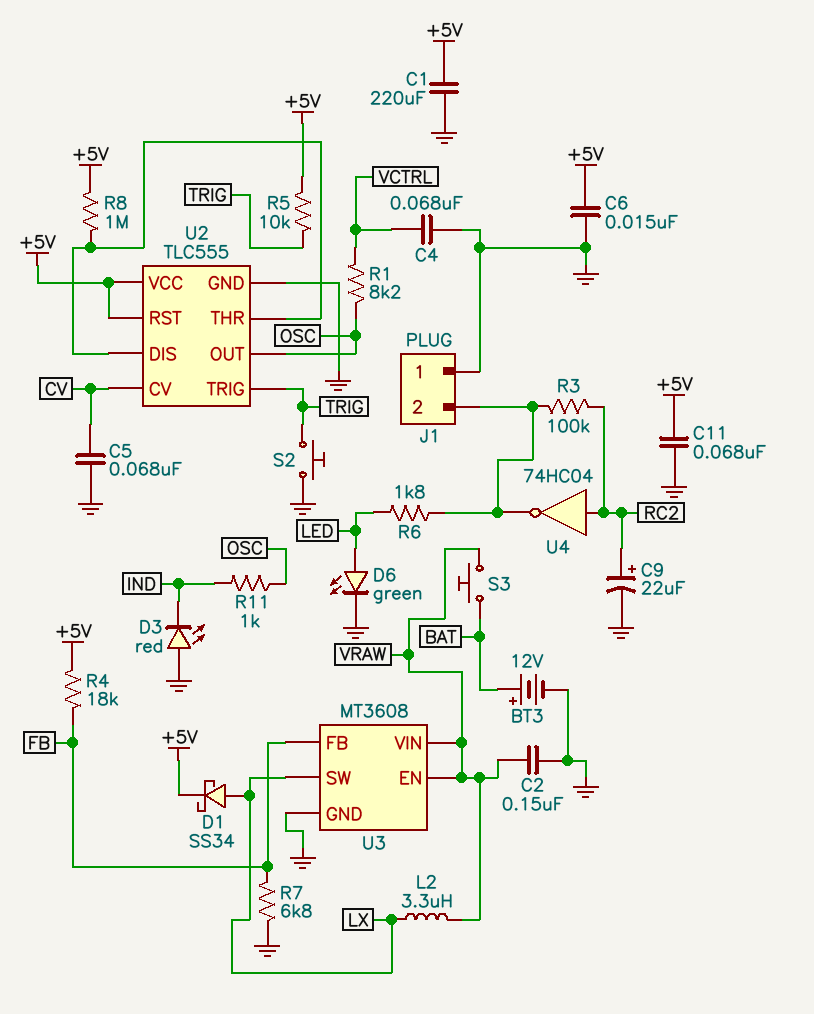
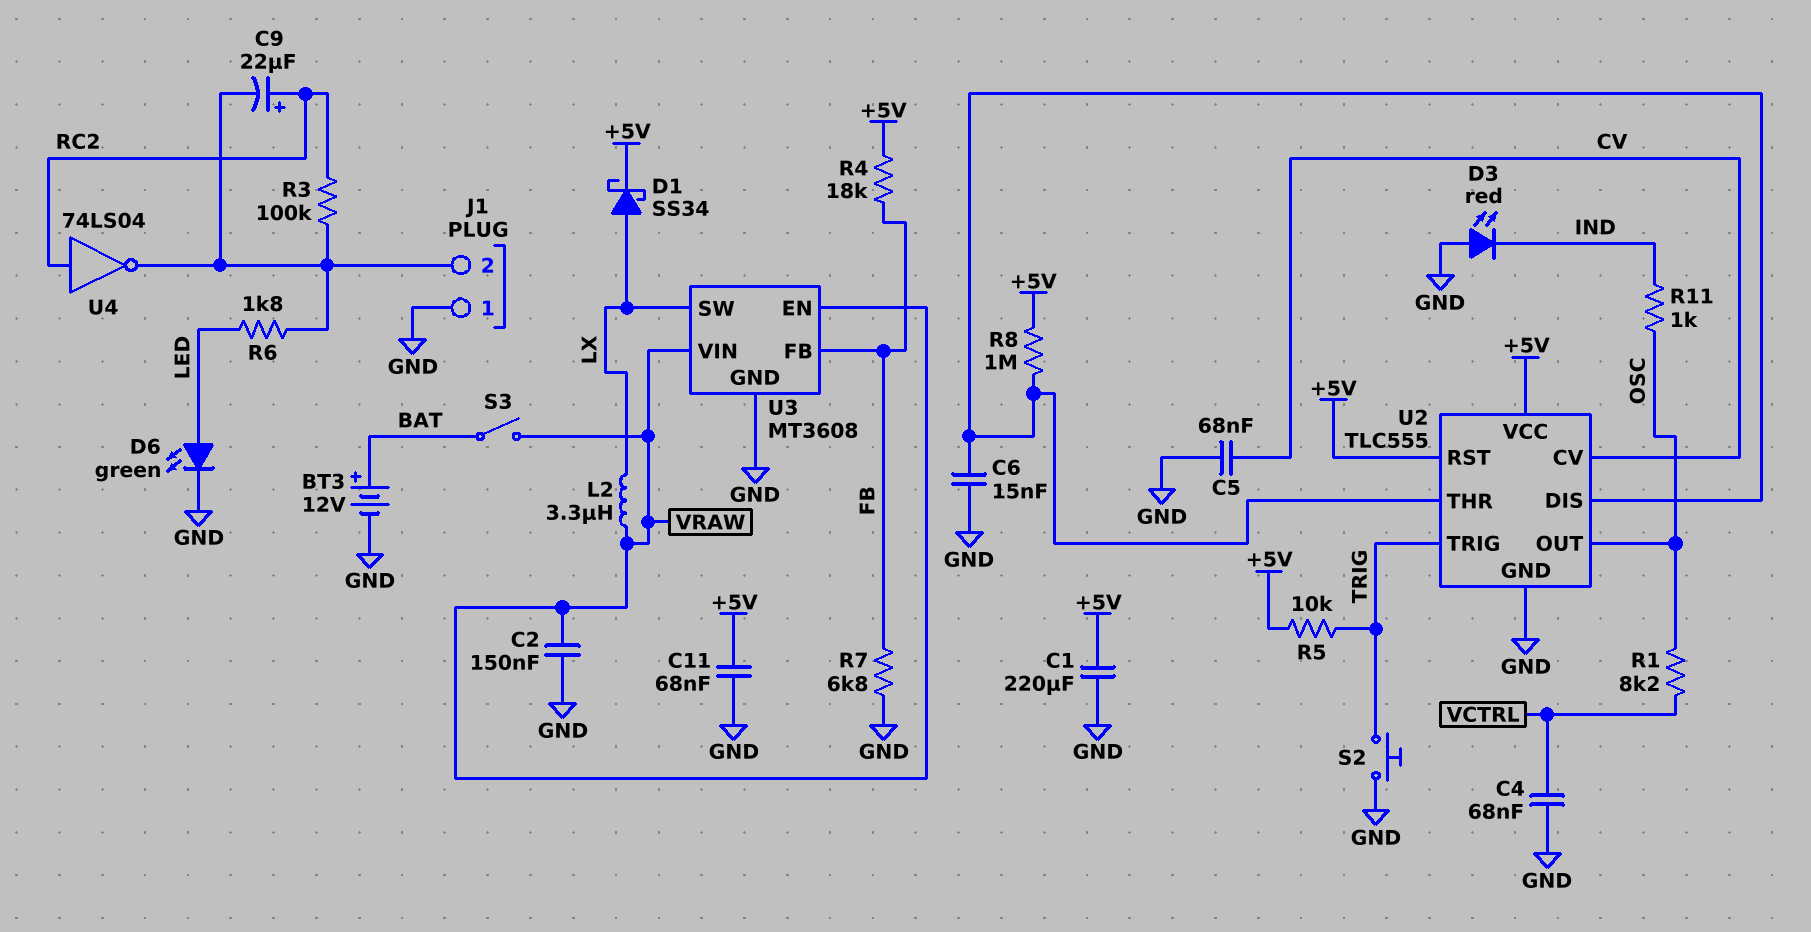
C6: 15nF (+5V, GND) -> 15nF (GND, U2/DIS)
C9: 22uF (plus RC2, minus GND) -> 22uF (plus RC2, minus J1/2)
S3: button (BAT, VRAW) -> switch (BAT, VRAW)
U4: NOT 74HC04 (in RC2, out J1/2) -> NOT 74LS04 (in RC2, out J1/2)

